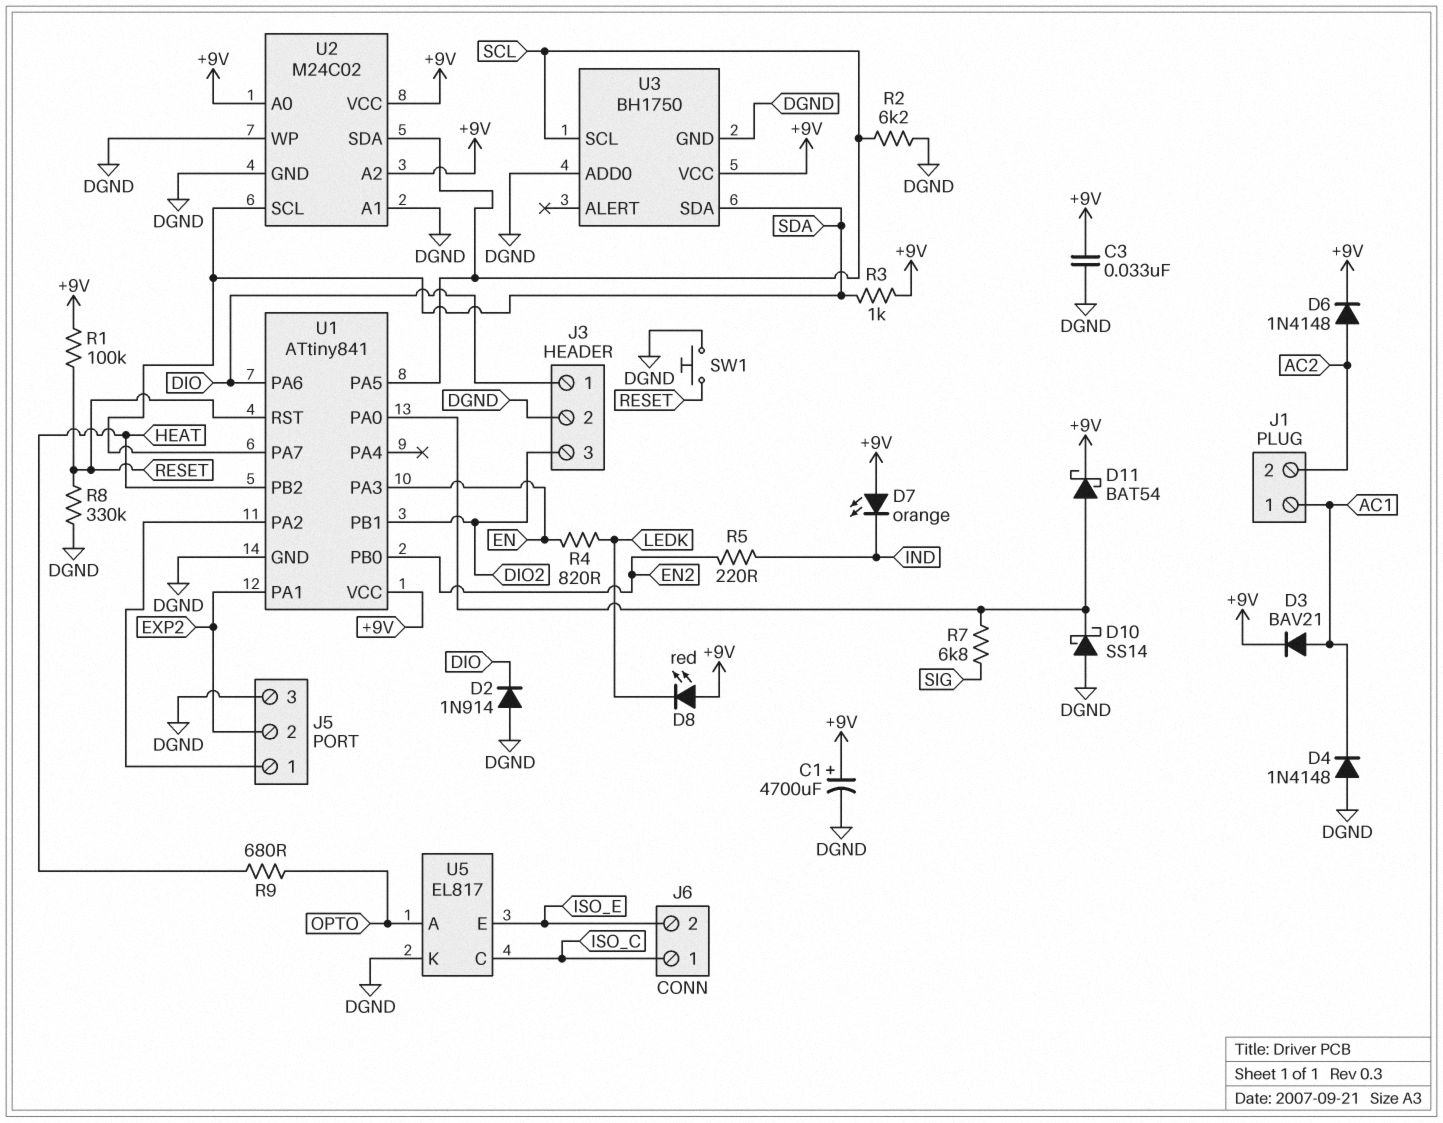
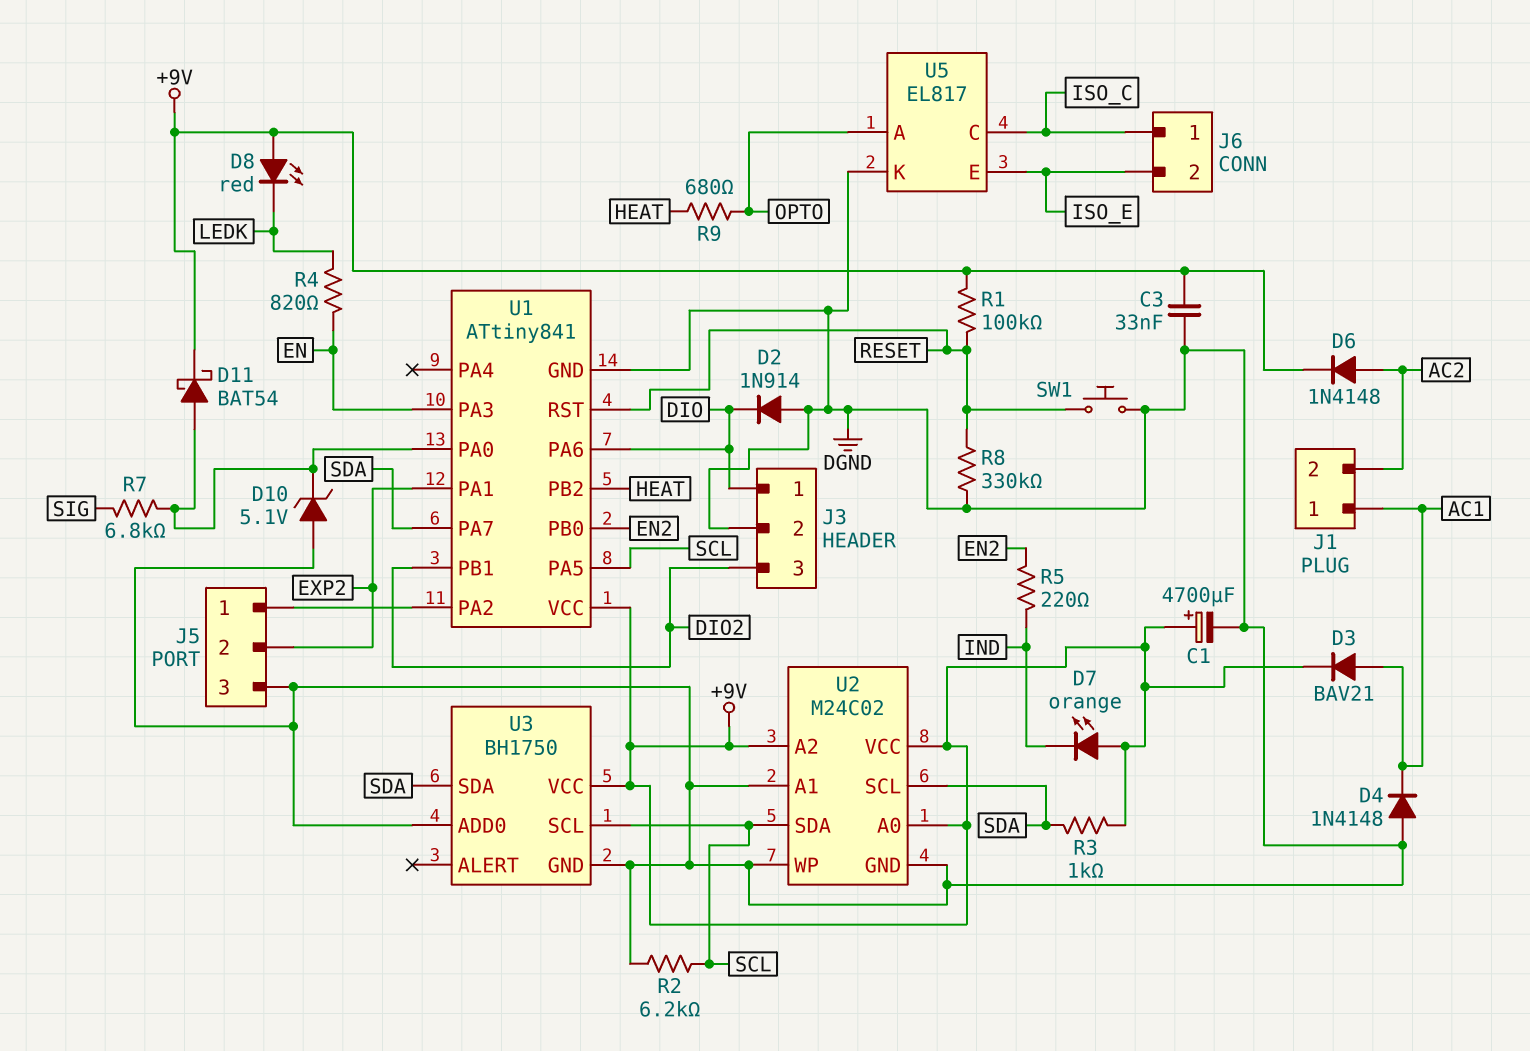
D10: schottky SS14 (A DGND, K U1/PA0) -> zener 5.1V (A DGND, K U1/PA0)

